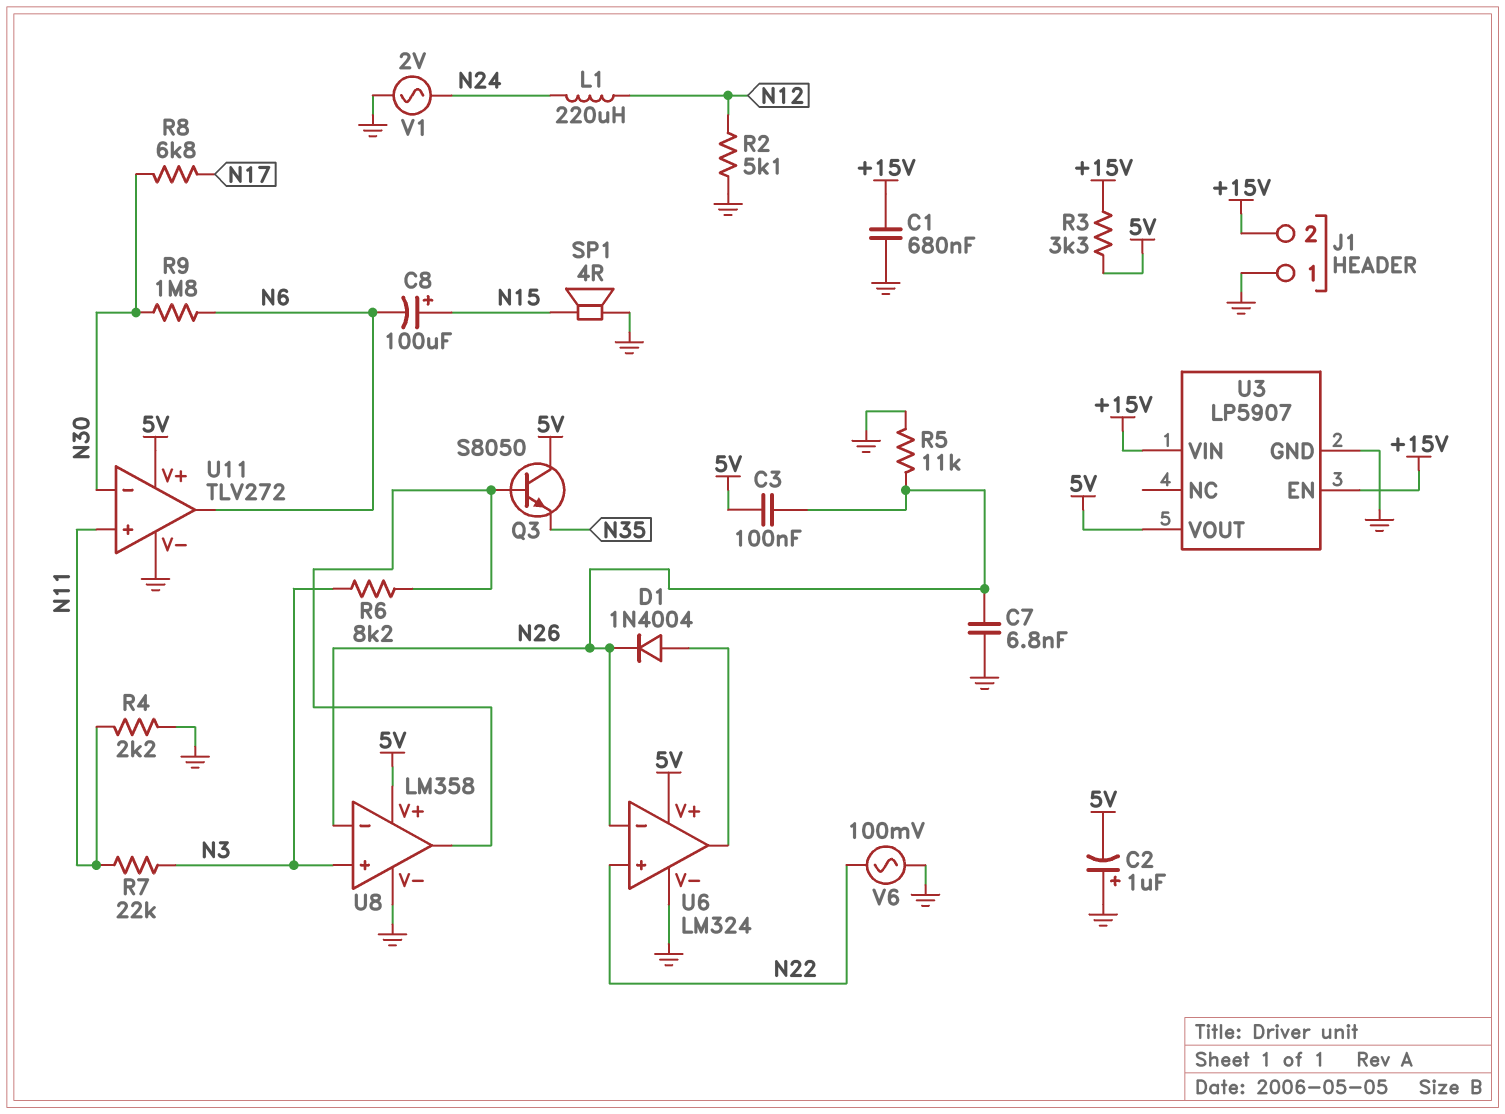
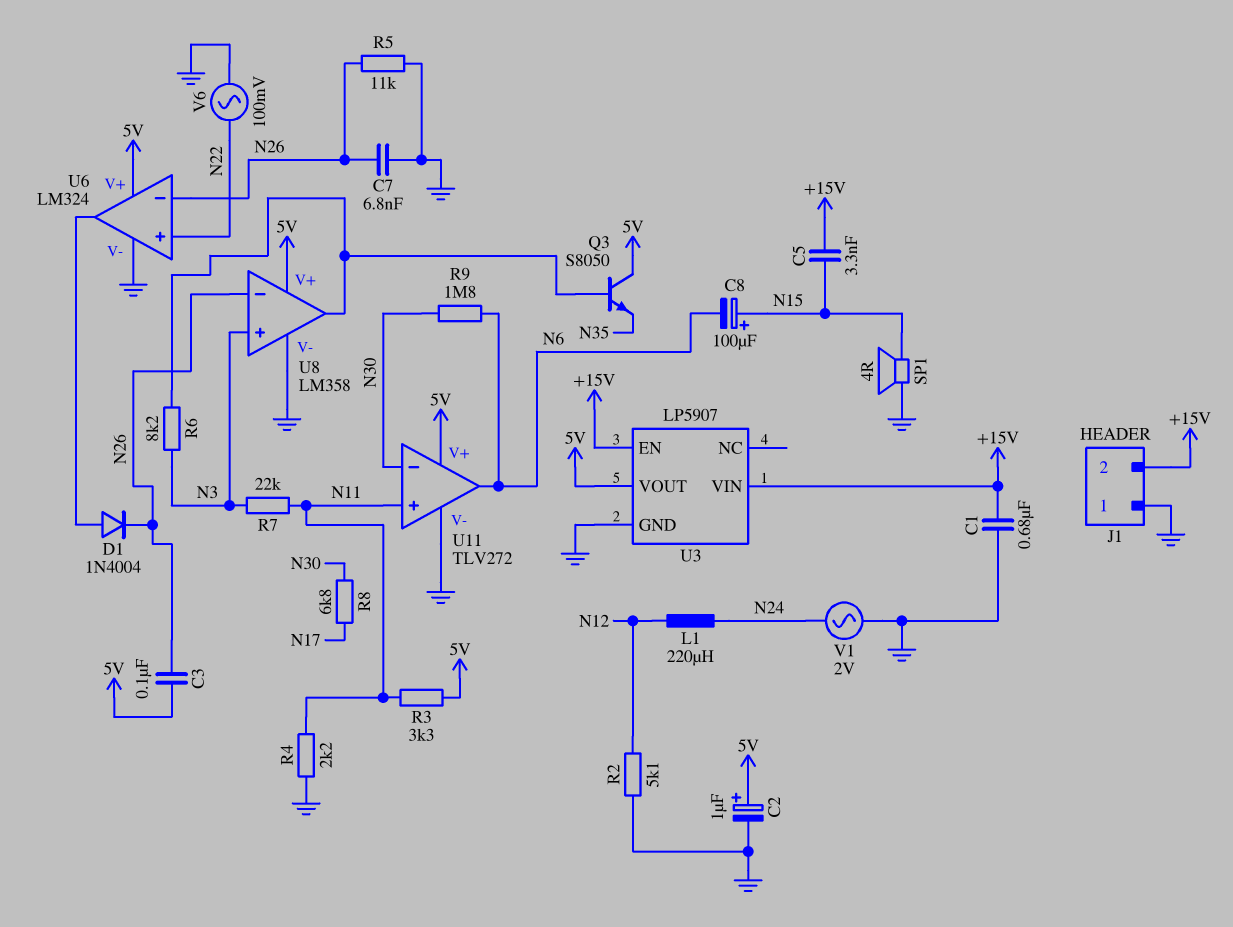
C2: 1uF (plus GND, minus 5V) -> 1uF (plus 5V, minus GND)
C5: none -> 3.3nF (+15V, N15)
R3: 3.3k (+15V, 5V) -> 3.3k (5V, N11)

